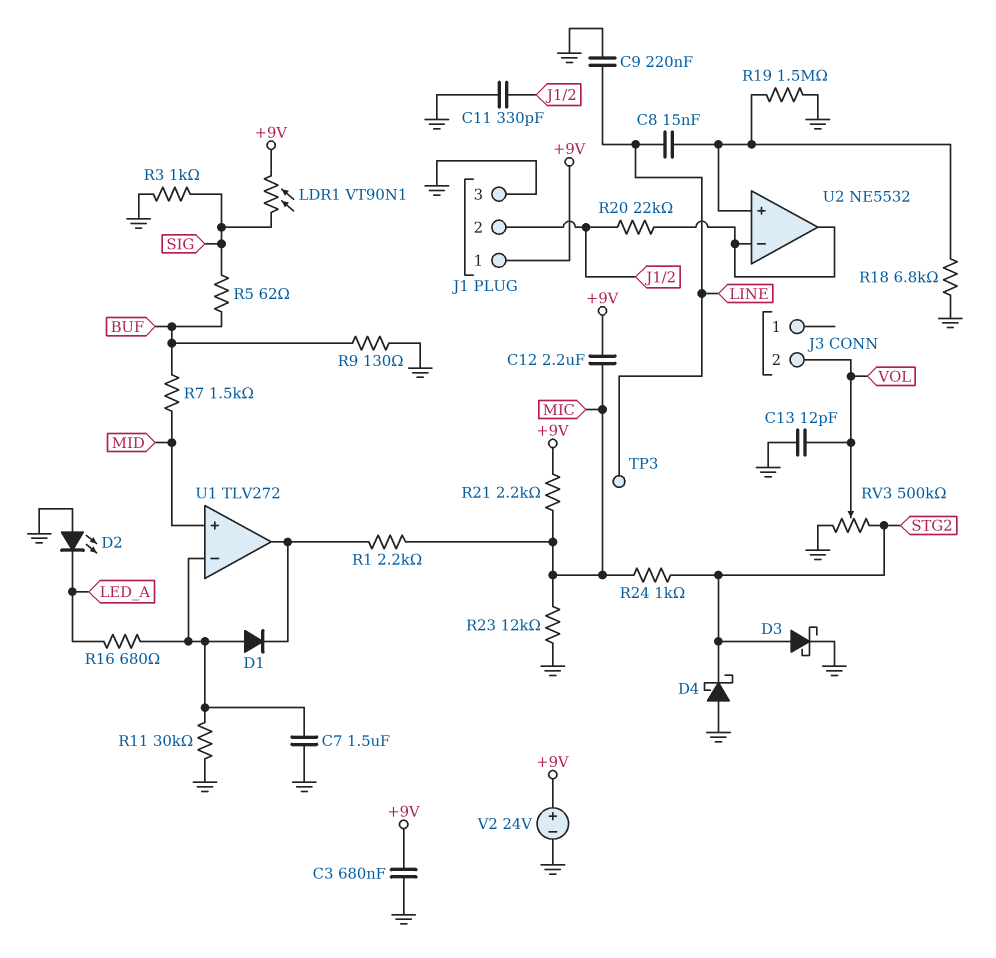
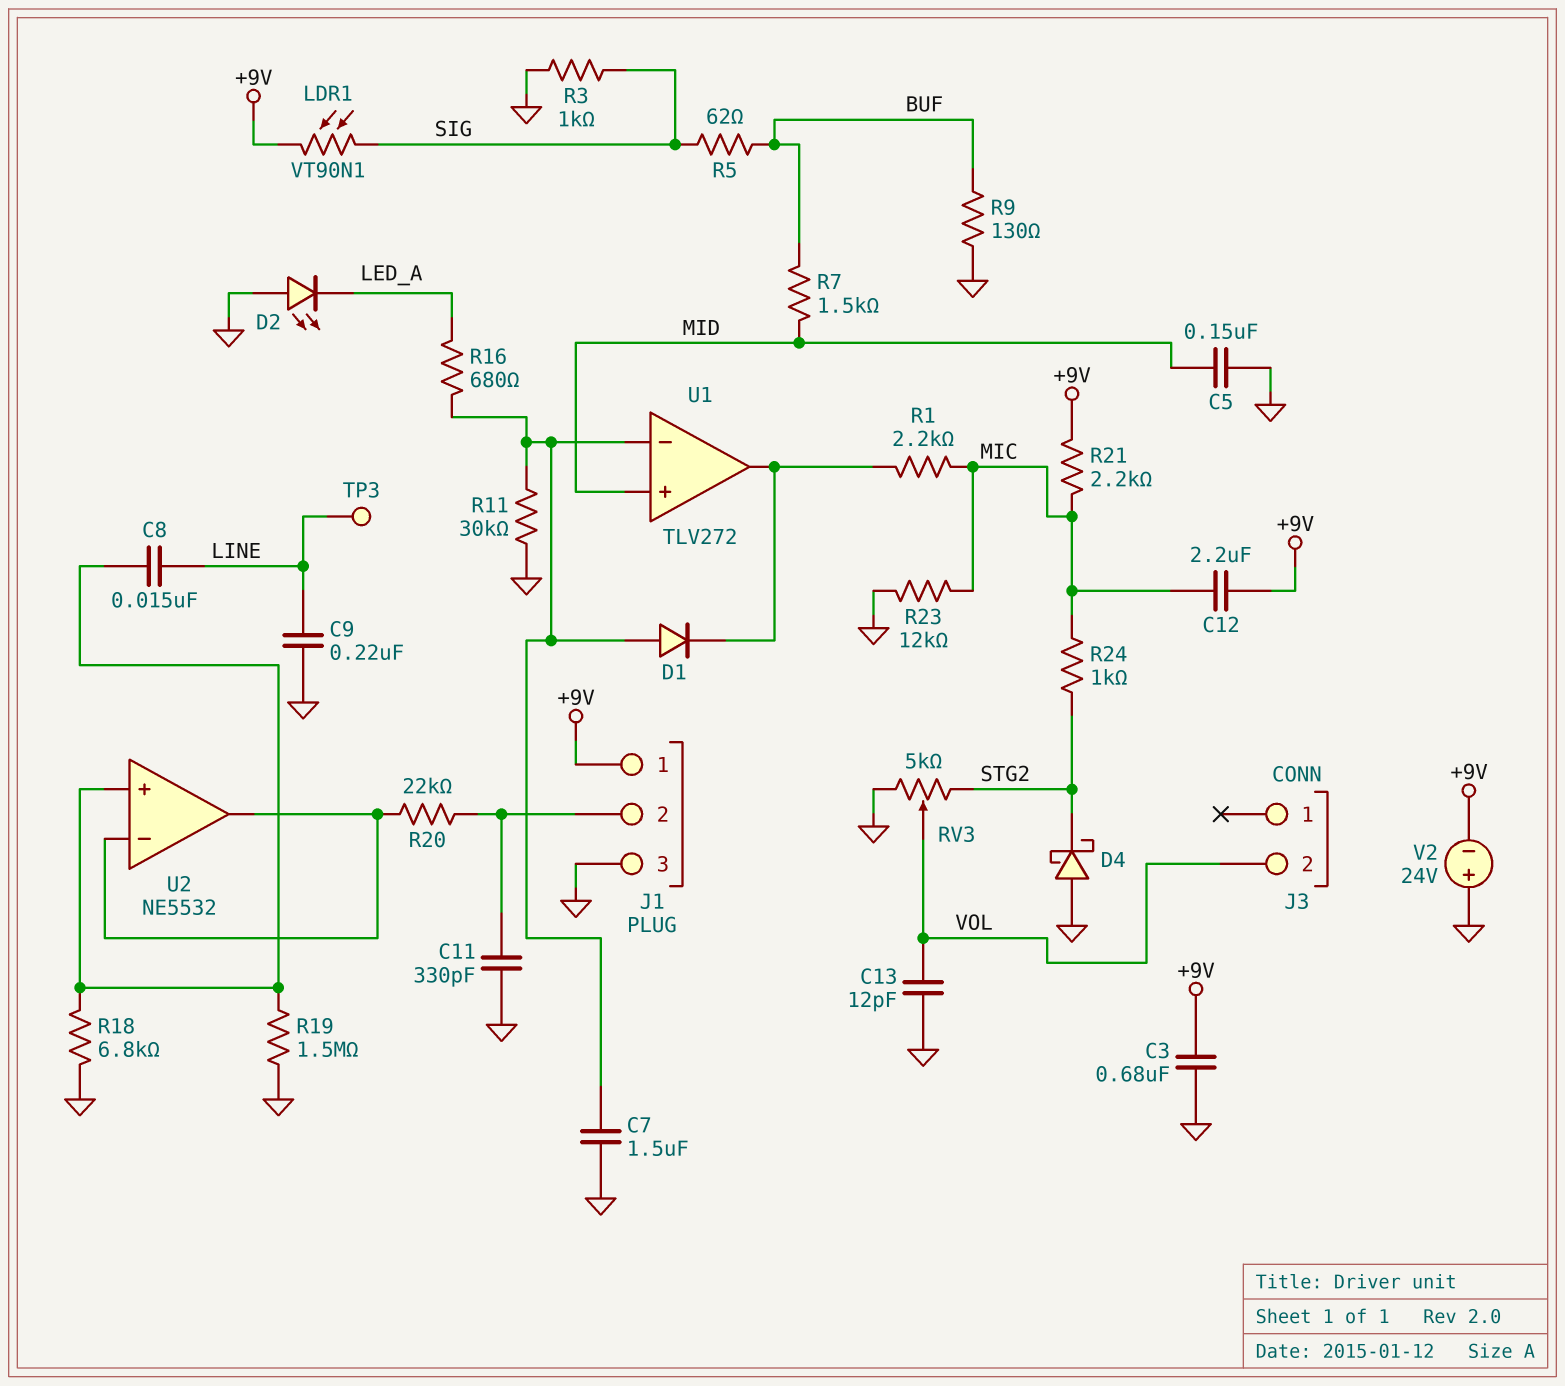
C5: none -> 150nF (GND, MID)
D3: schottky (A STG2, K GND) -> none
RV3: 500k (GND, STG2, wiper VOL) -> 5k (GND, STG2, wiper VOL)
V2: 24V (plus +9V, minus GND) -> 24V (plus GND, minus +9V)

